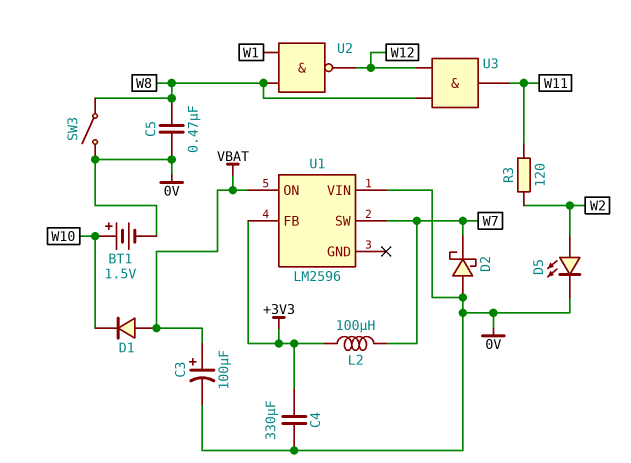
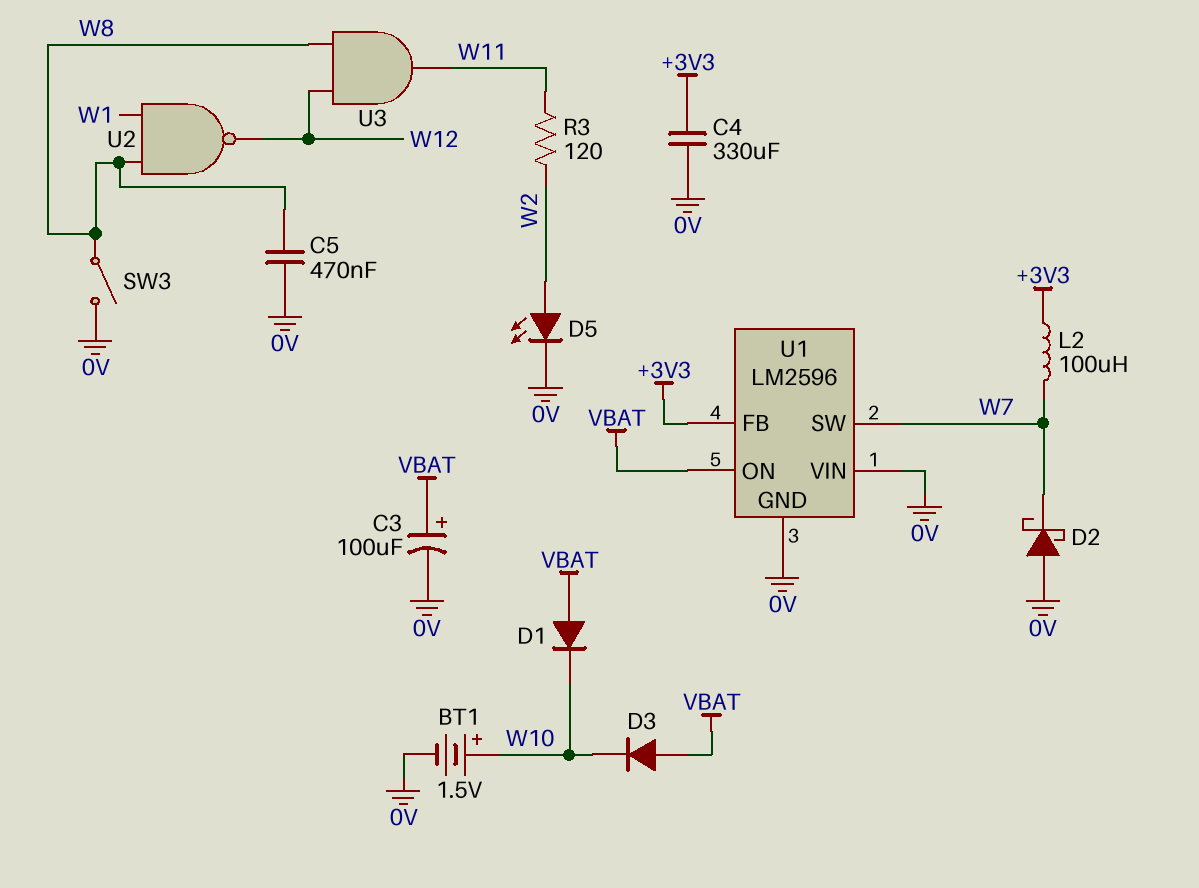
D3: none -> diode (A VBAT, K W10)
U1 pin GND: none -> 0V

